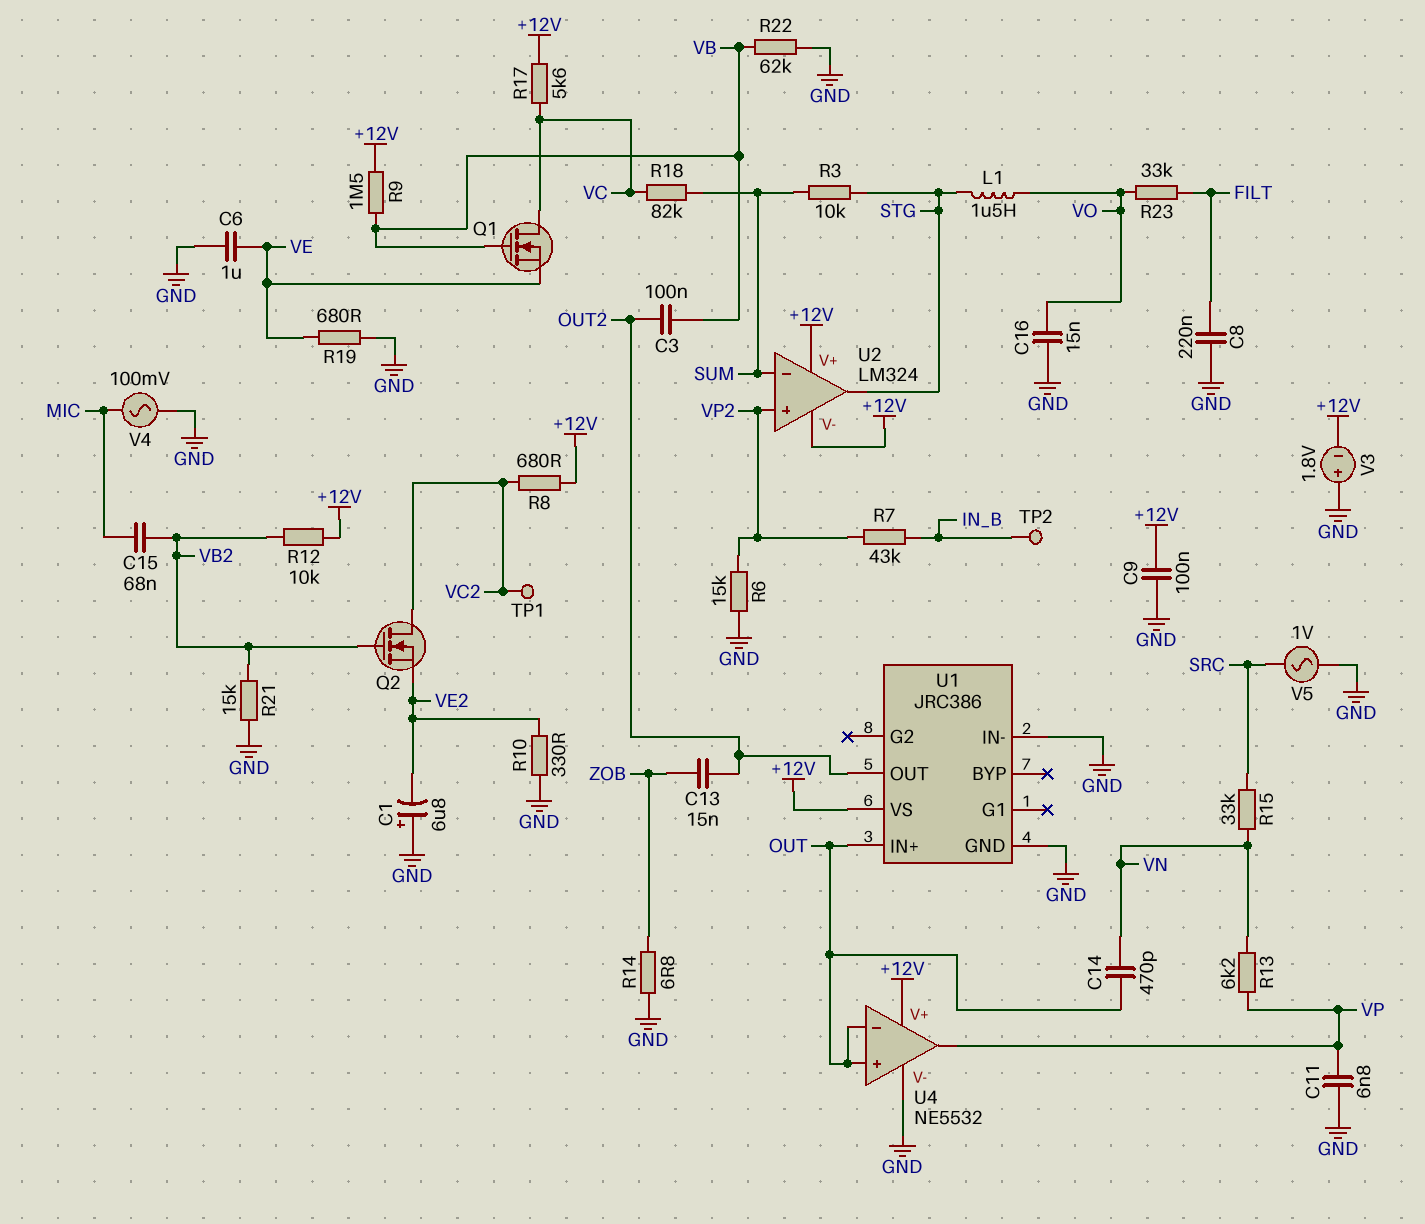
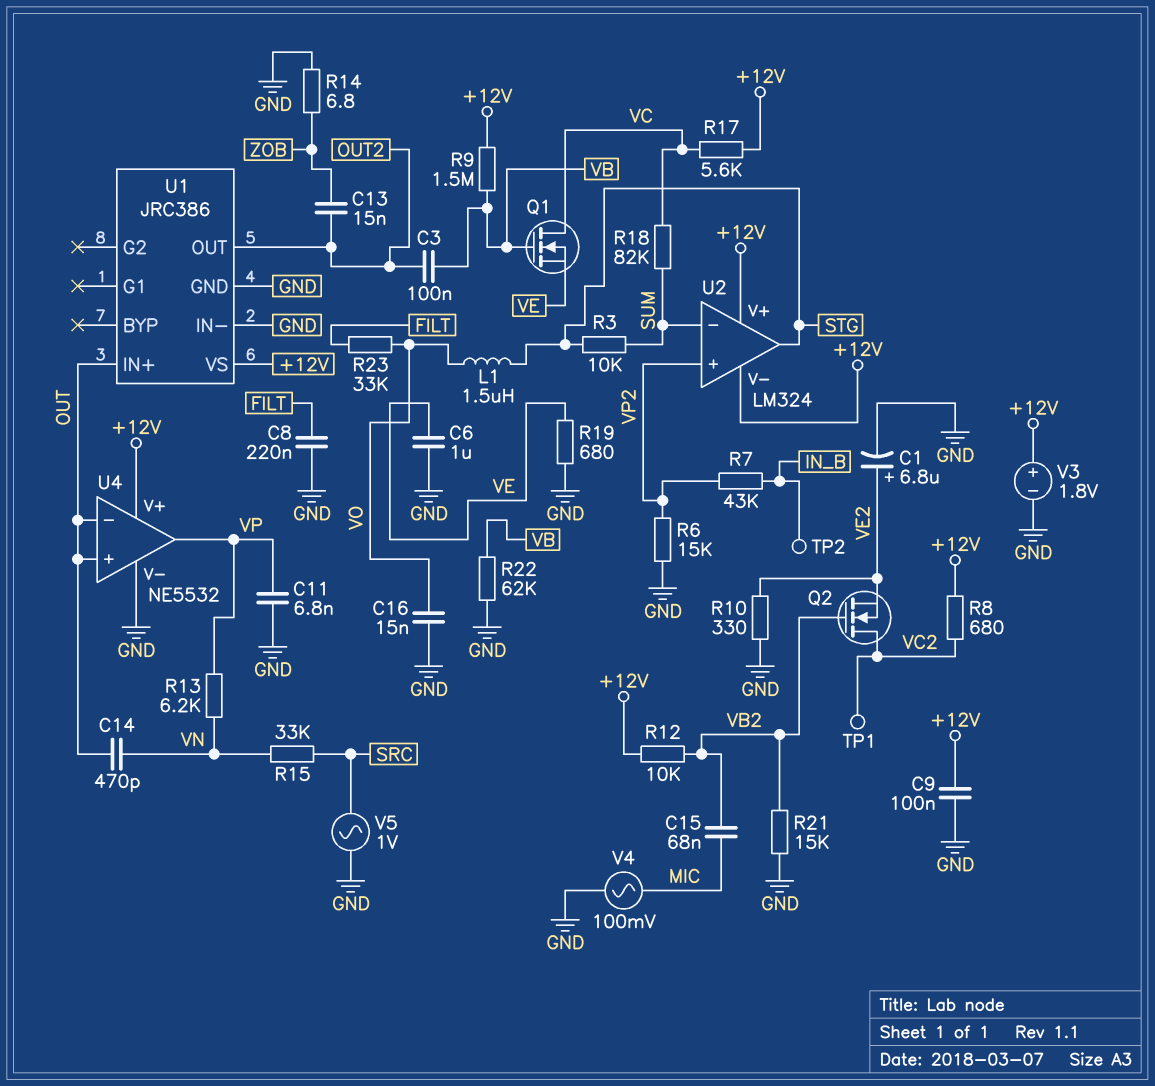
C1: 6.8uF (plus GND, minus VE2) -> 6.8uF (plus VE2, minus GND)
V3: 1.8V (plus GND, minus +12V) -> 1.8V (plus +12V, minus GND)

